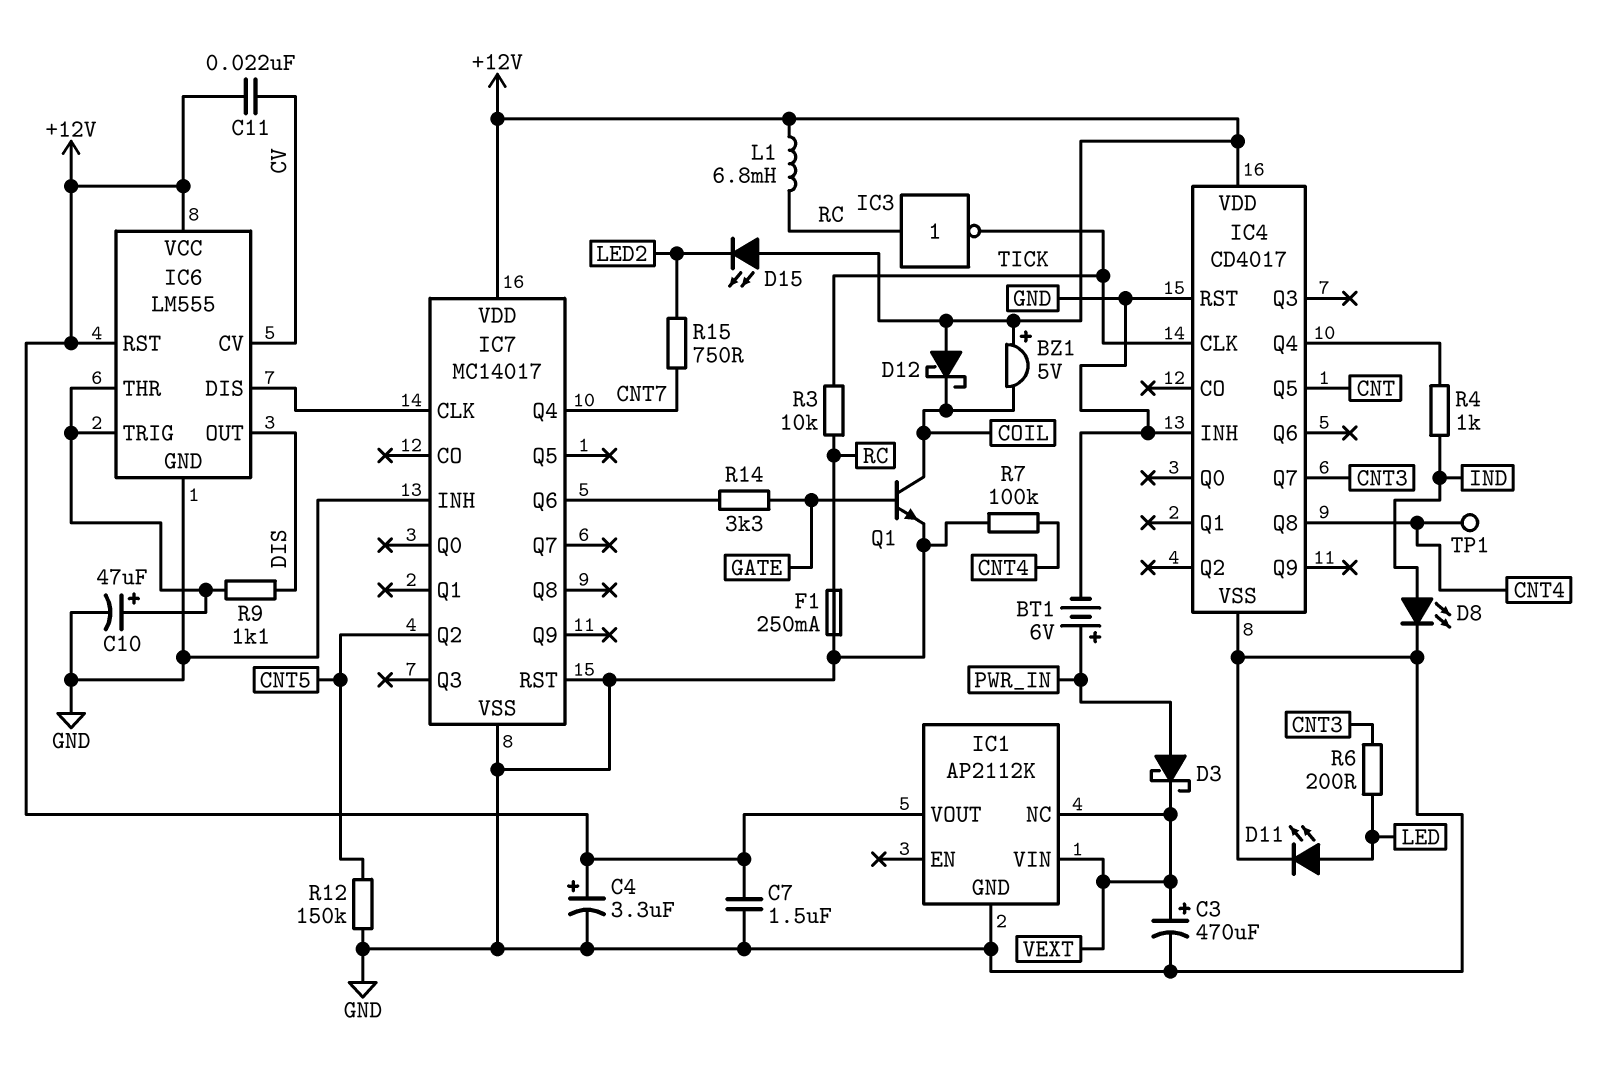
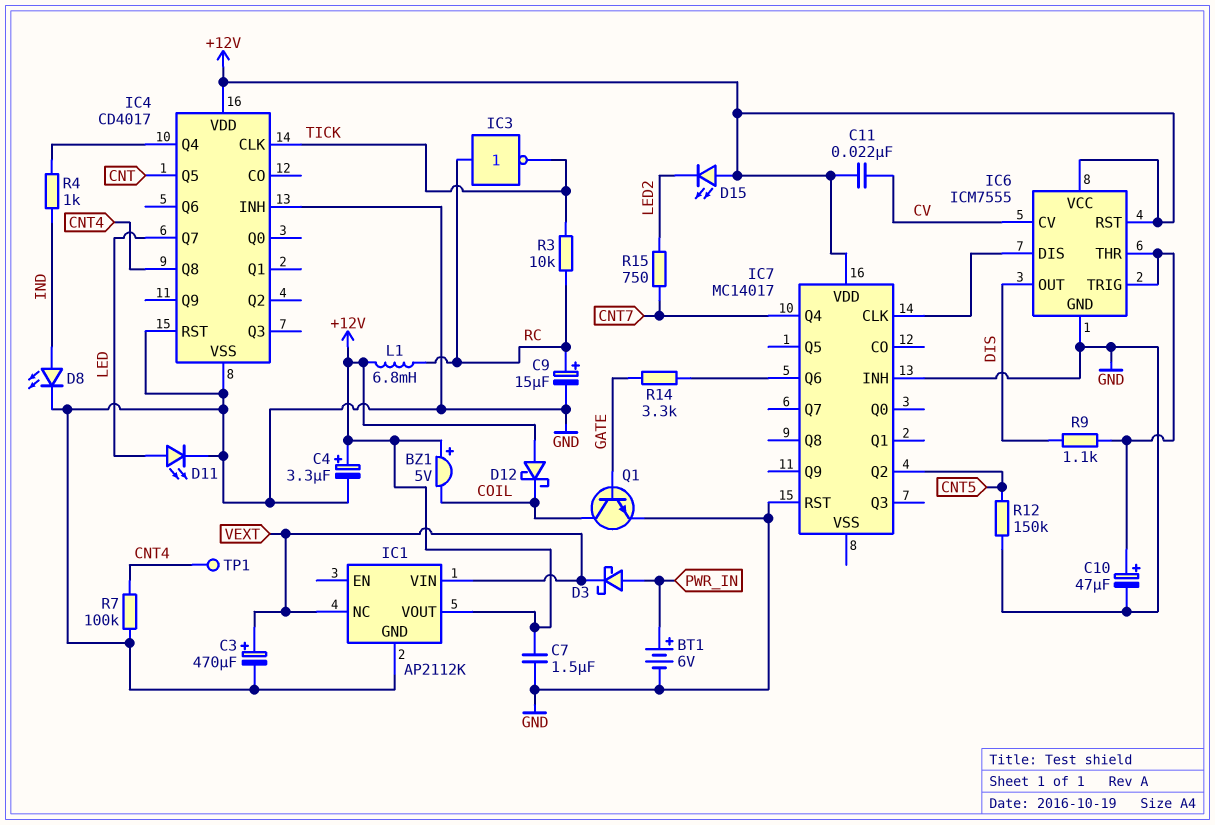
C9: none -> 15uF (plus RC, minus GND)
F1: 250mA (GND, RC) -> none
IC4 pin Q7: CNT3 -> LED
IC6: LM555 -> ICM7555
IC7 pin VSS: GND -> none
R6: 200 (CNT3, LED) -> none

